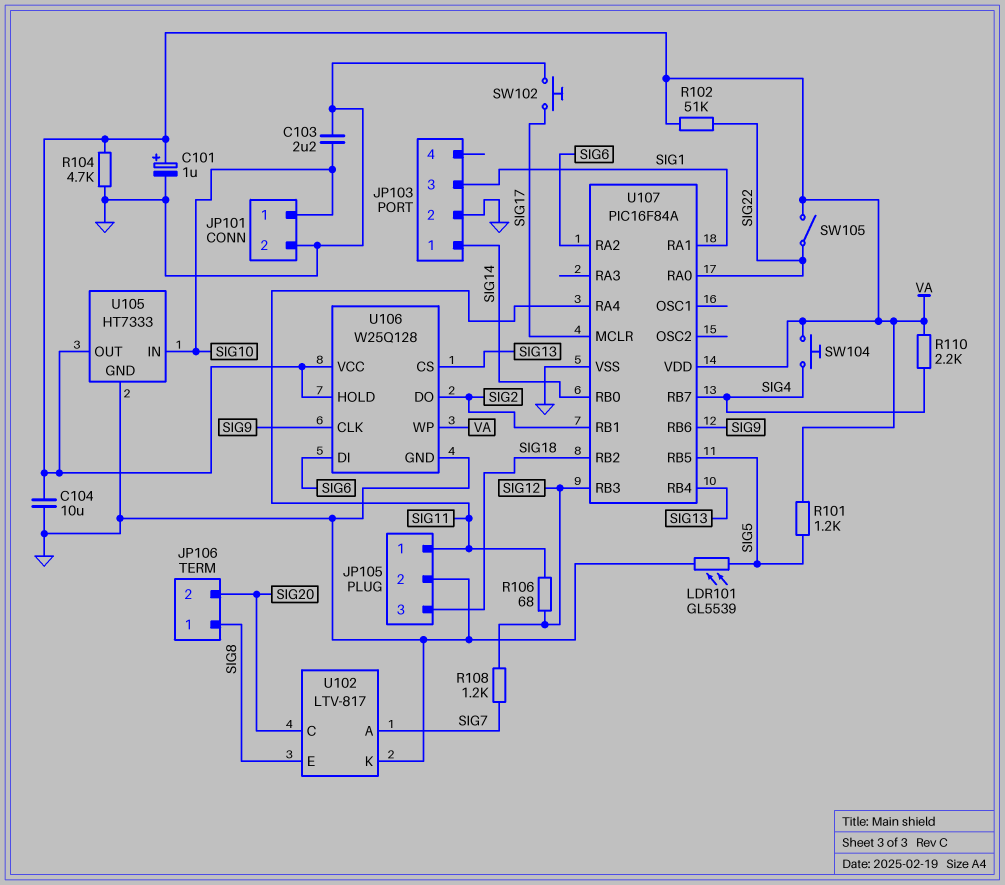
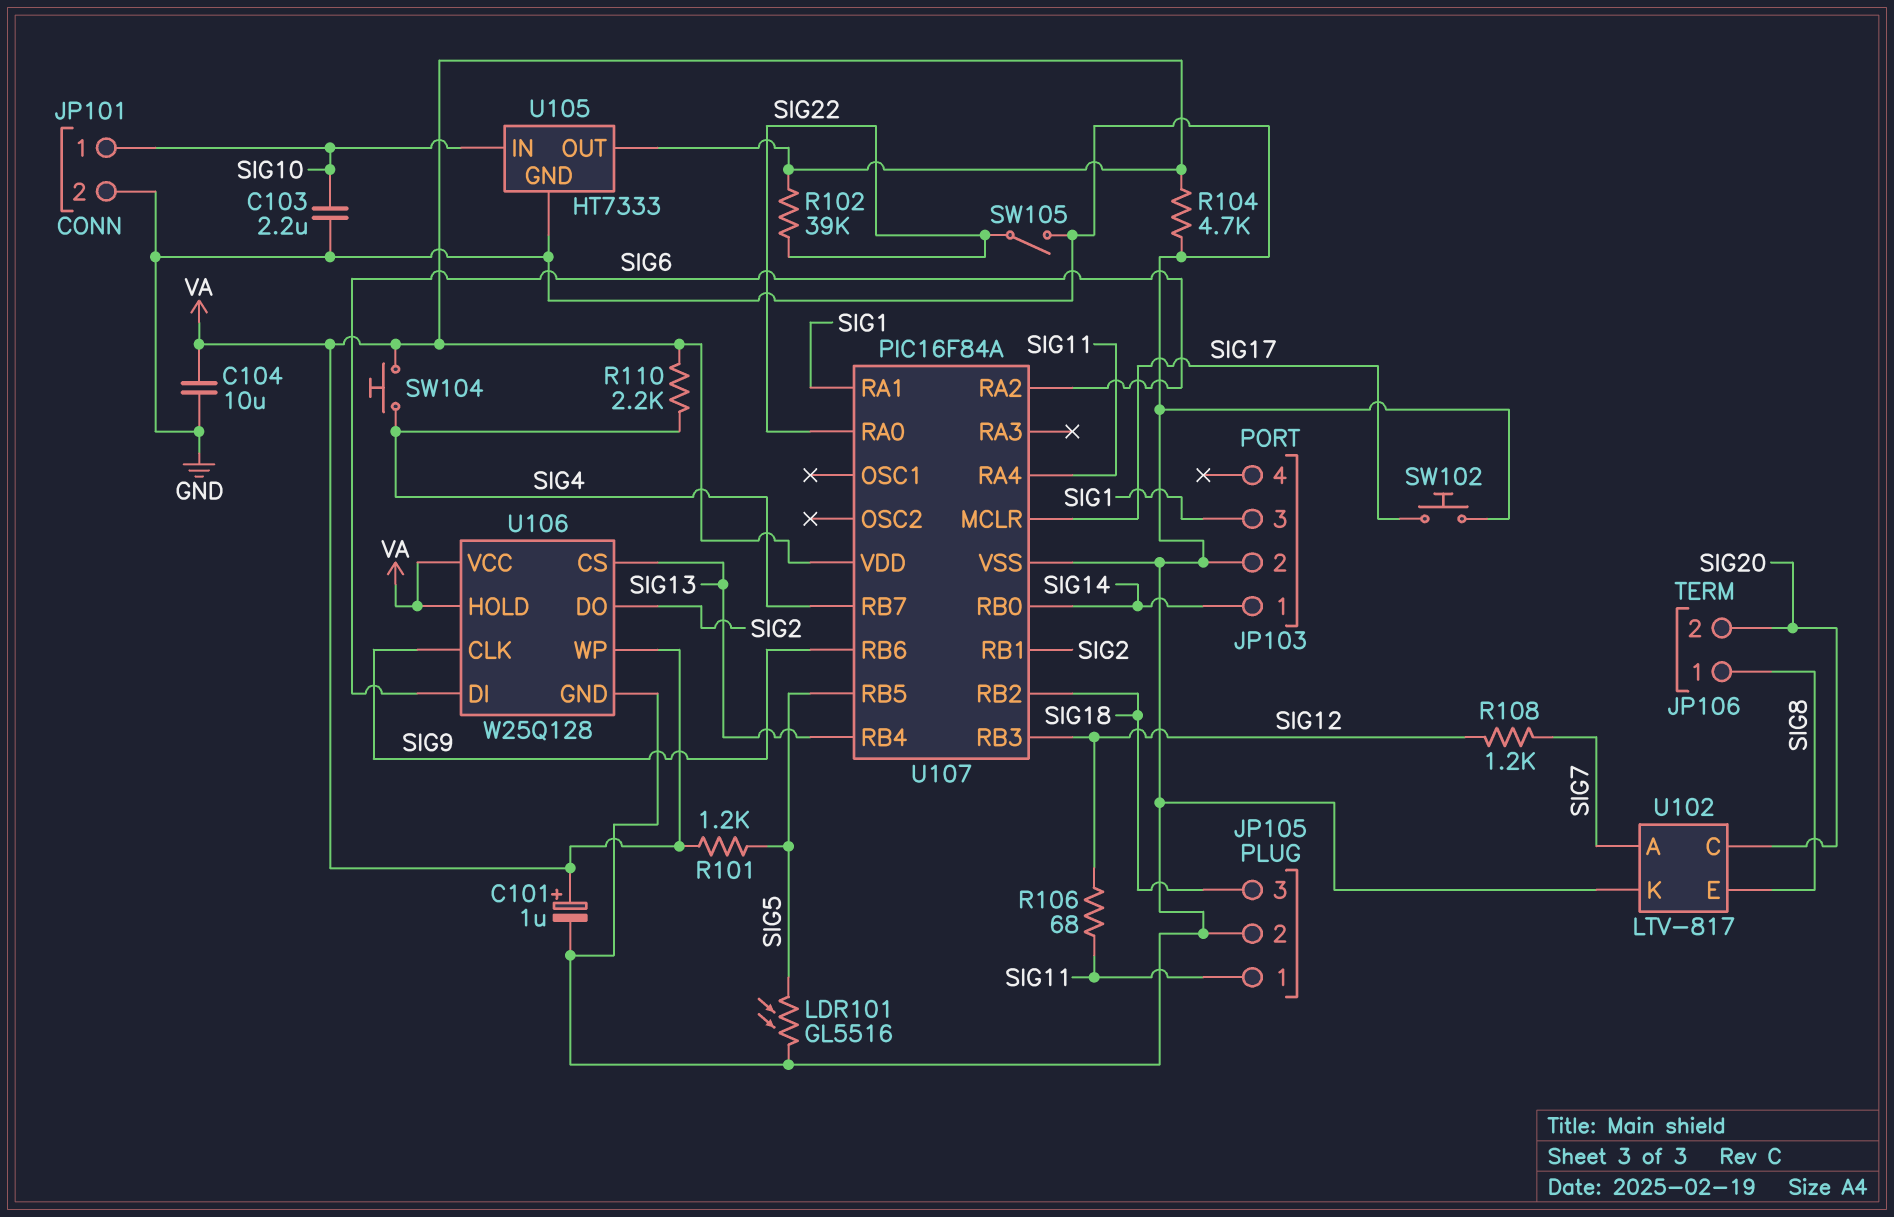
LDR101: GL5539 (GND, SIG5) -> GL5516 (GND, SIG5)
R102: 51k (SIG22, VA) -> 39k (SIG22, VA)
SW105: switch (SIG22, VA) -> switch (GND, SIG22)

